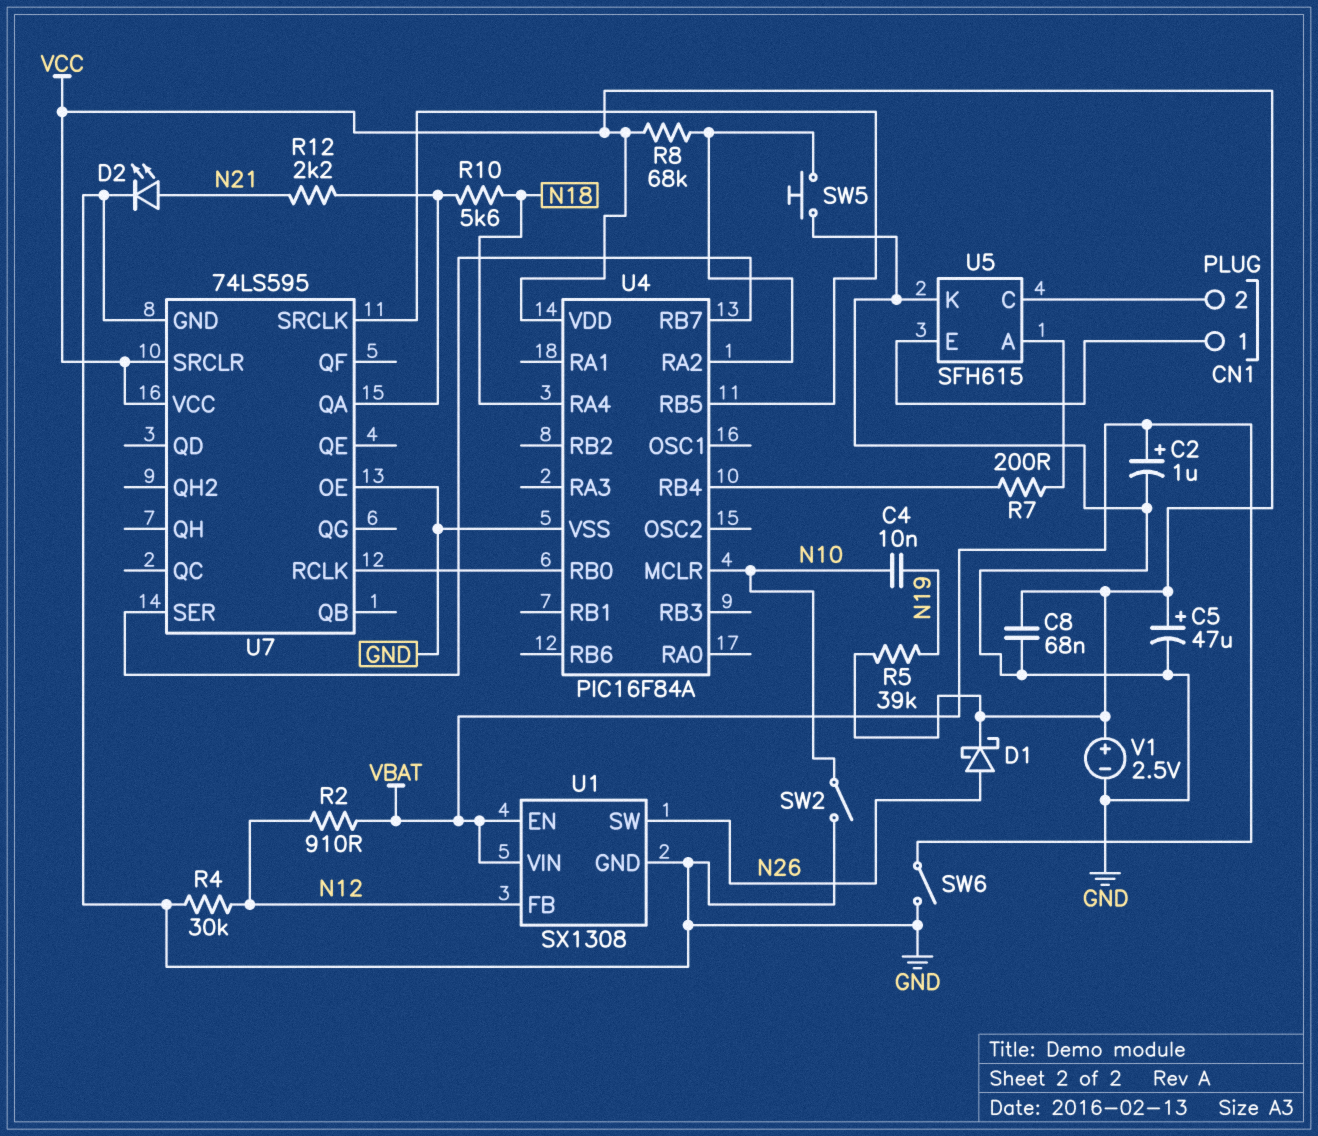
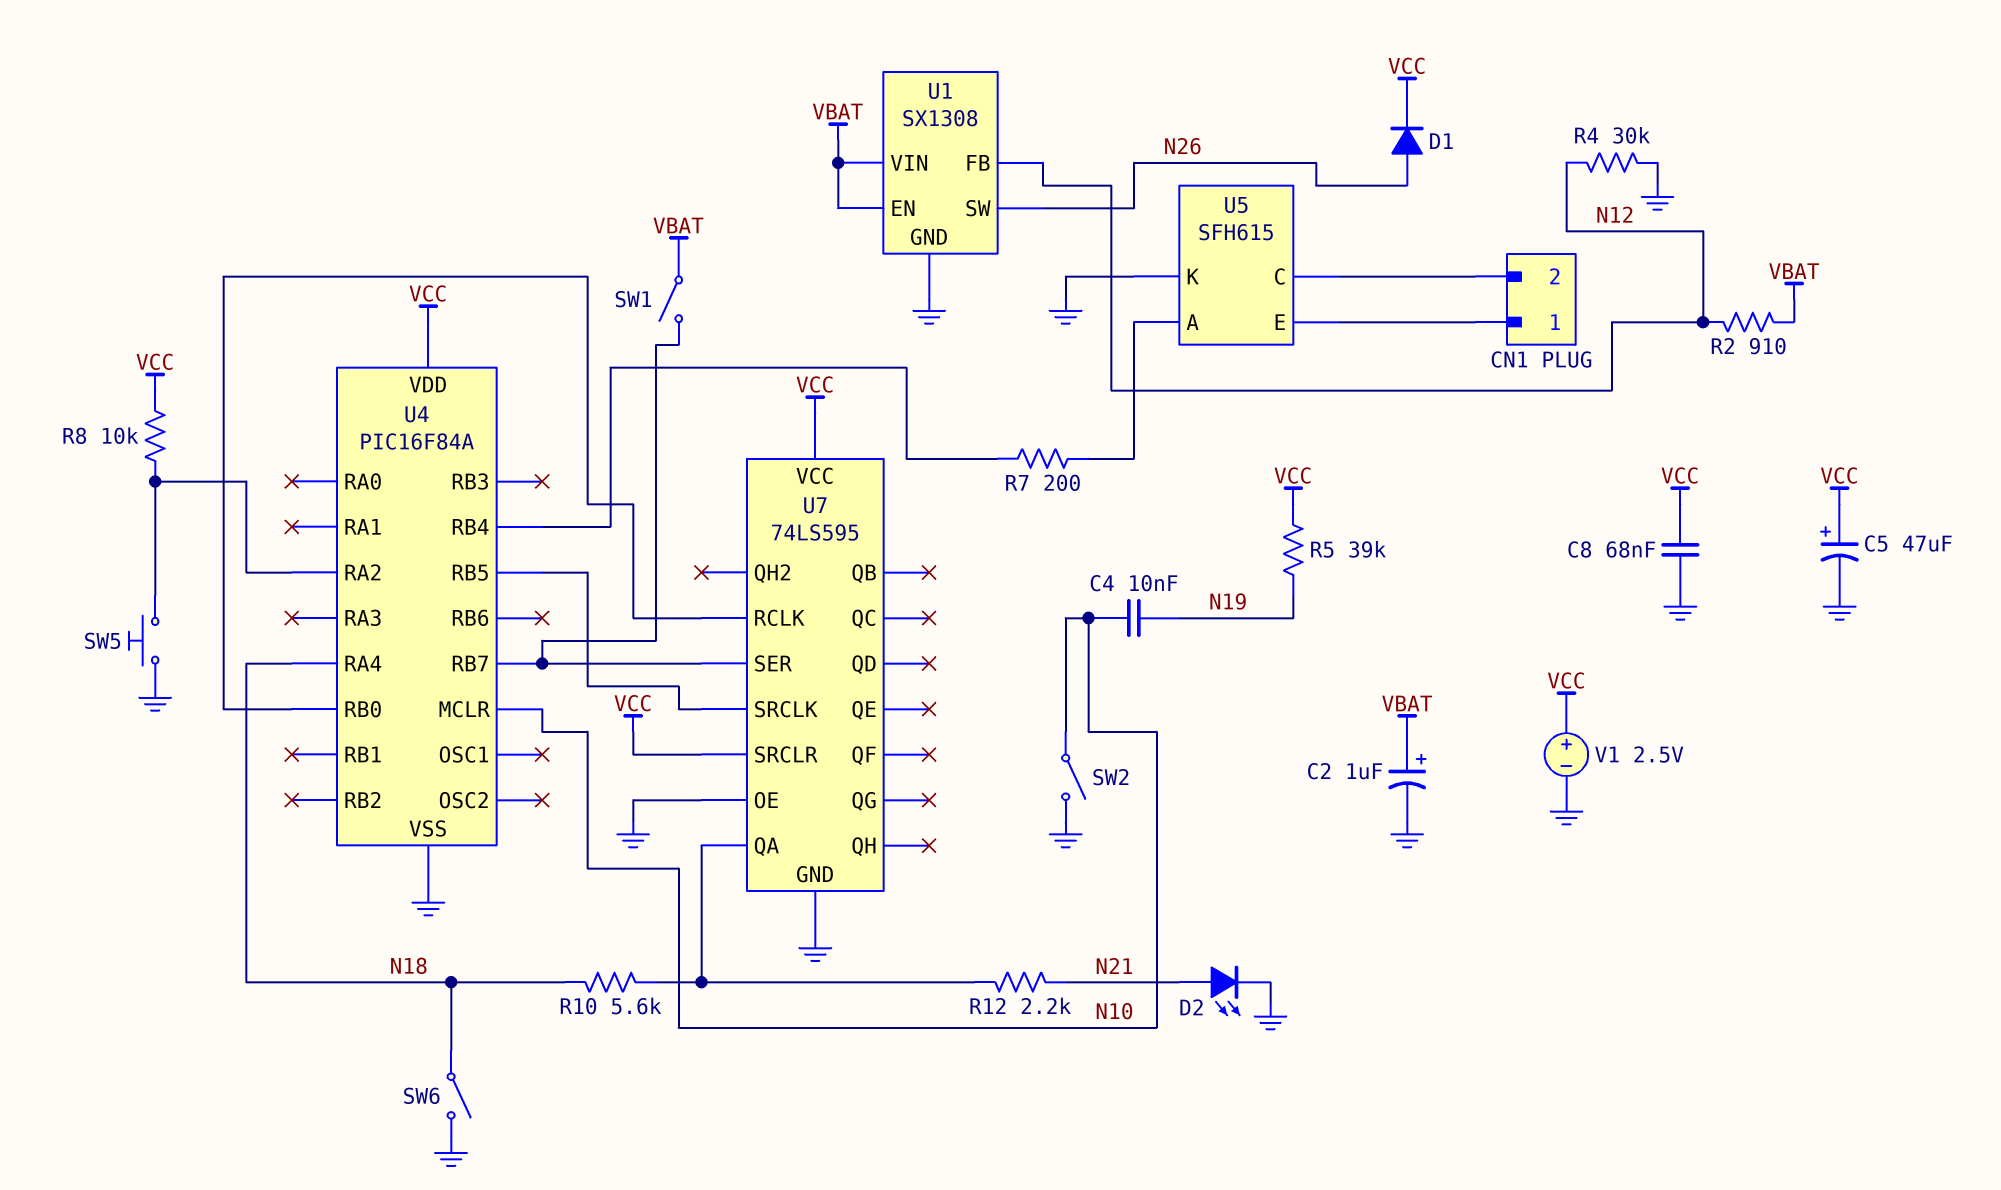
D1: schottky (A N26, K VCC) -> diode (A N26, K VCC)
R8: 68k (U4/RA2, VCC) -> 10k (U4/RA2, VCC)
SW1: none -> switch (U4/RB7, VBAT)
SW6: switch (GND, VBAT) -> switch (GND, N18)

